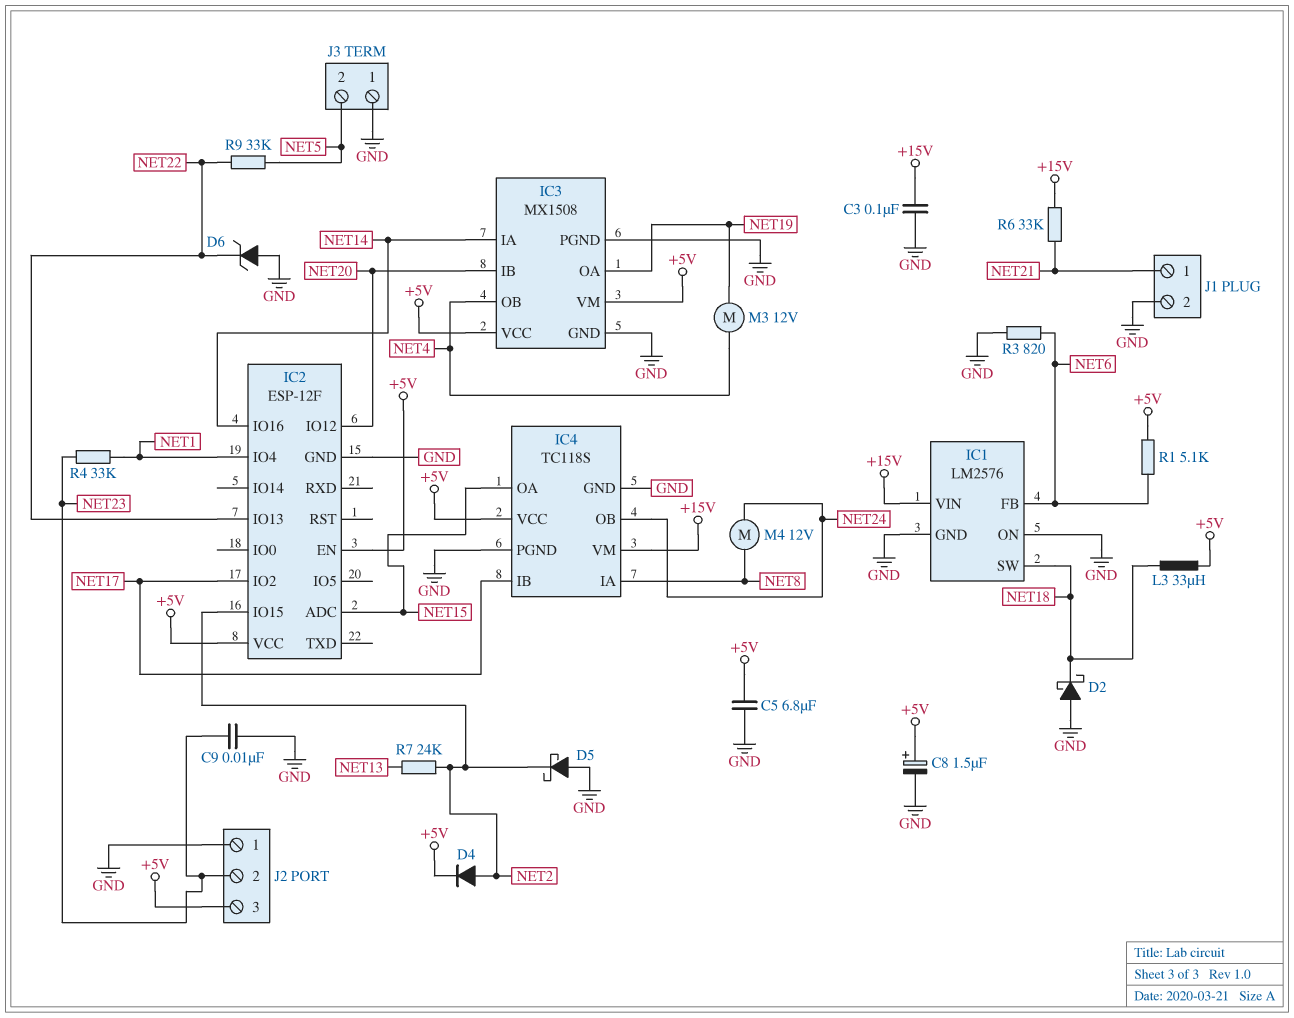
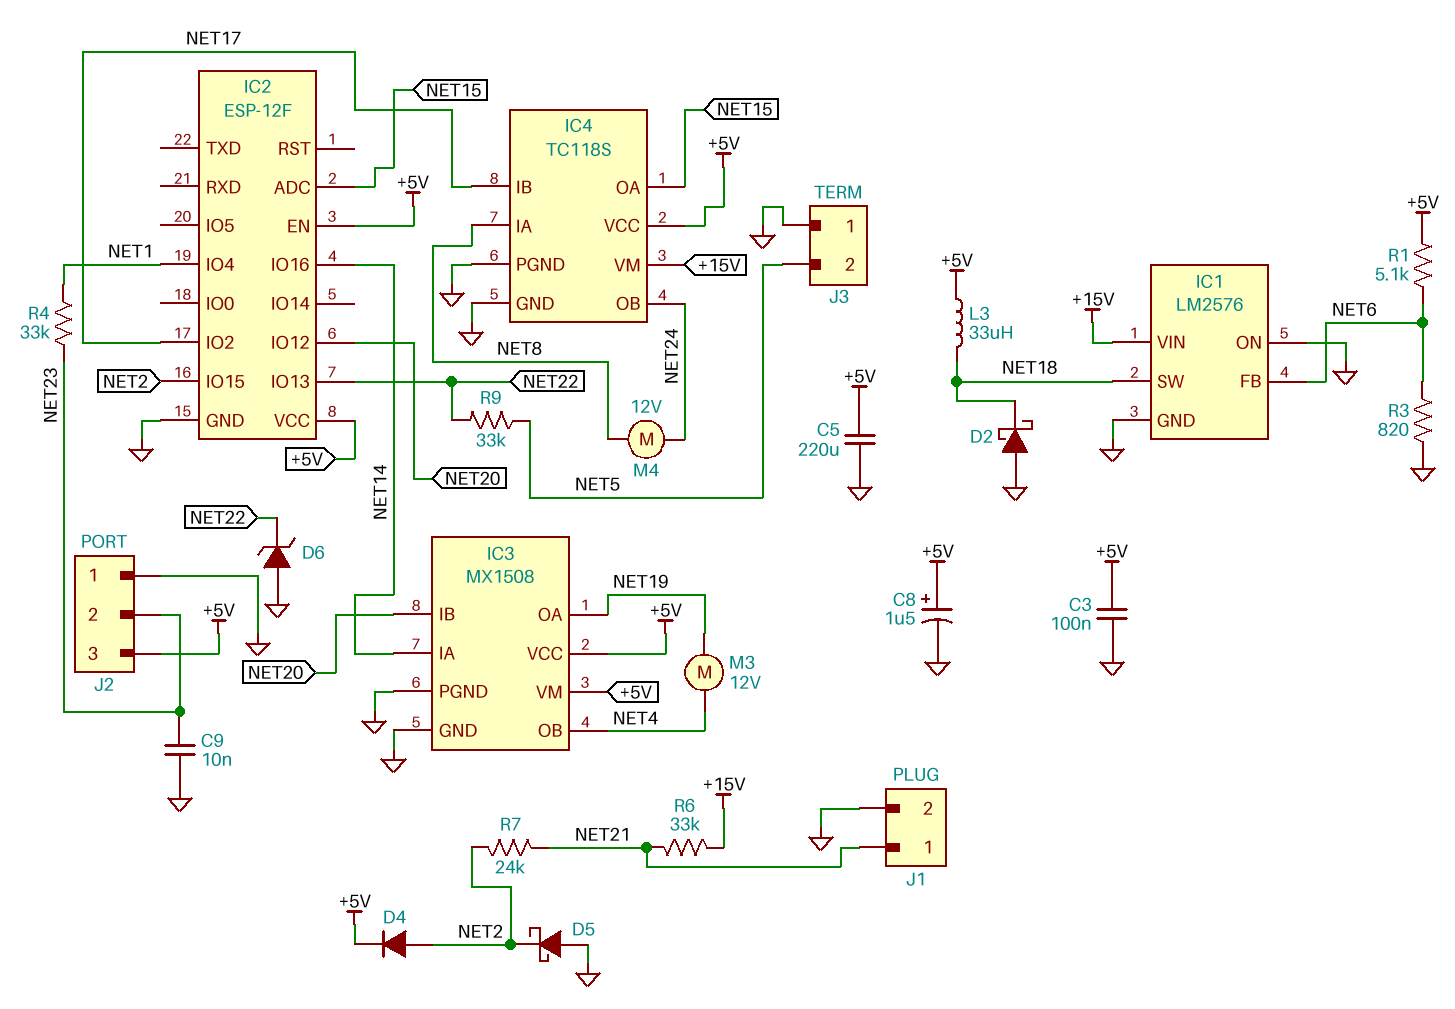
C3: 100nF (+15V, GND) -> 100nF (+5V, GND)
C5: 6.8uF (+5V, GND) -> 220uF (+5V, GND)
R7: 24k (NET2, NET13) -> 24k (NET2, NET21)

